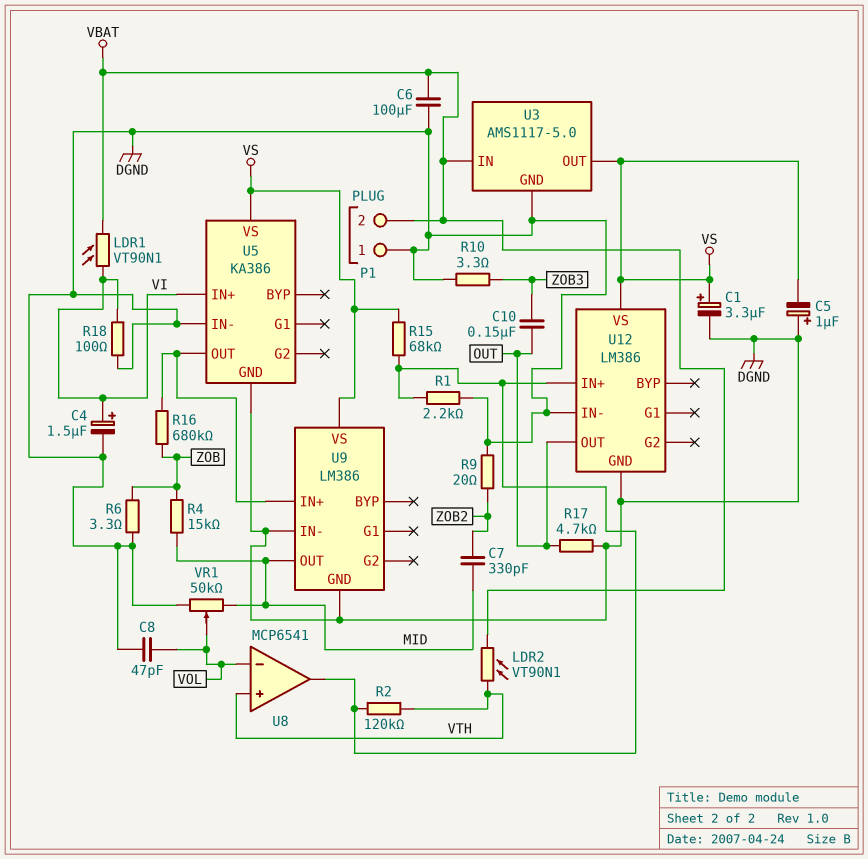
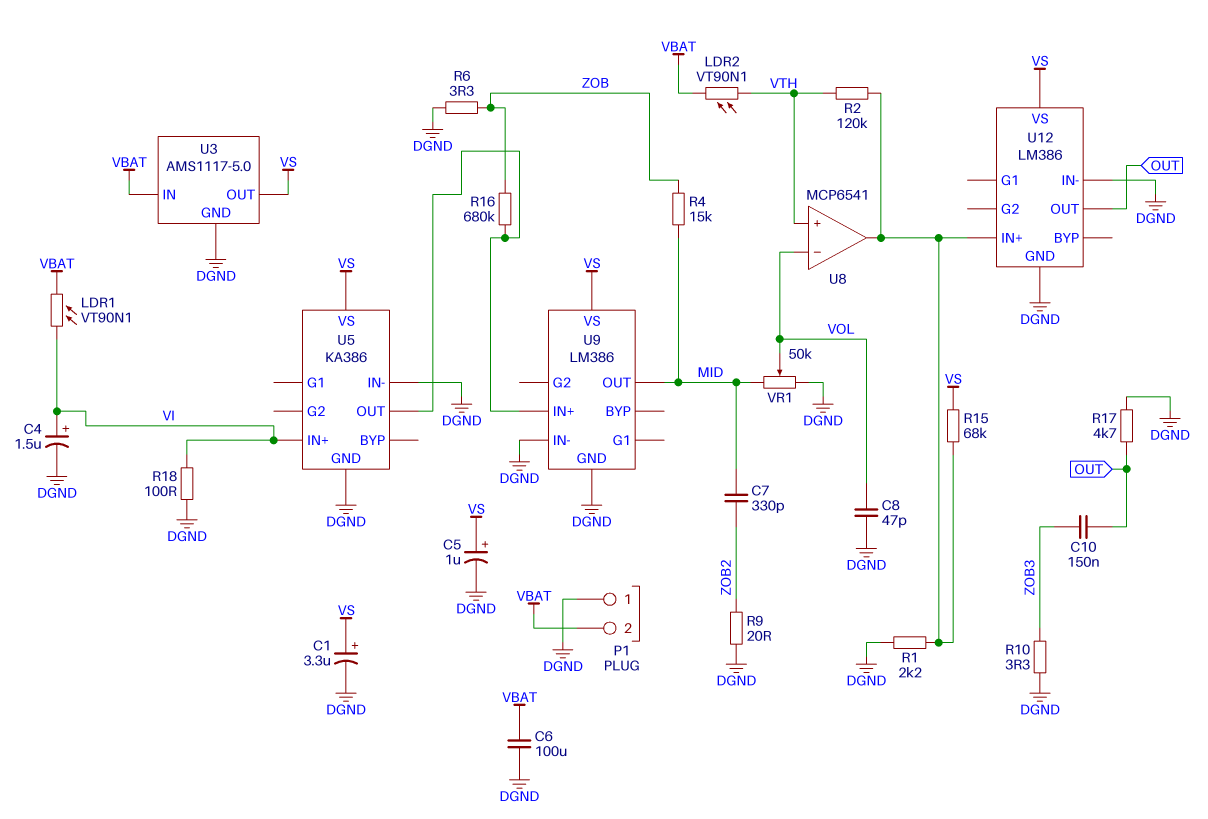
C5: 1uF (plus DGND, minus VS) -> 1uF (plus VS, minus DGND)

